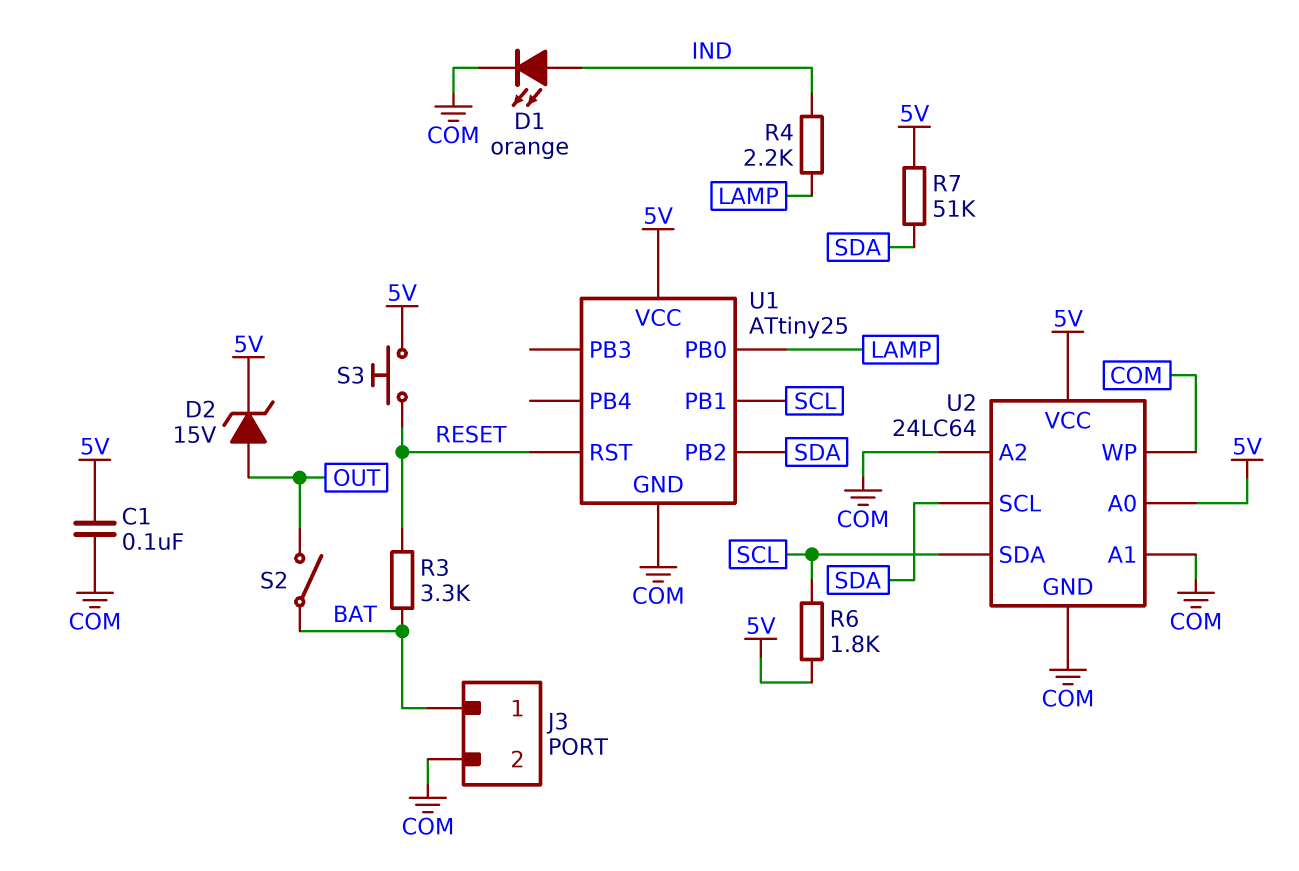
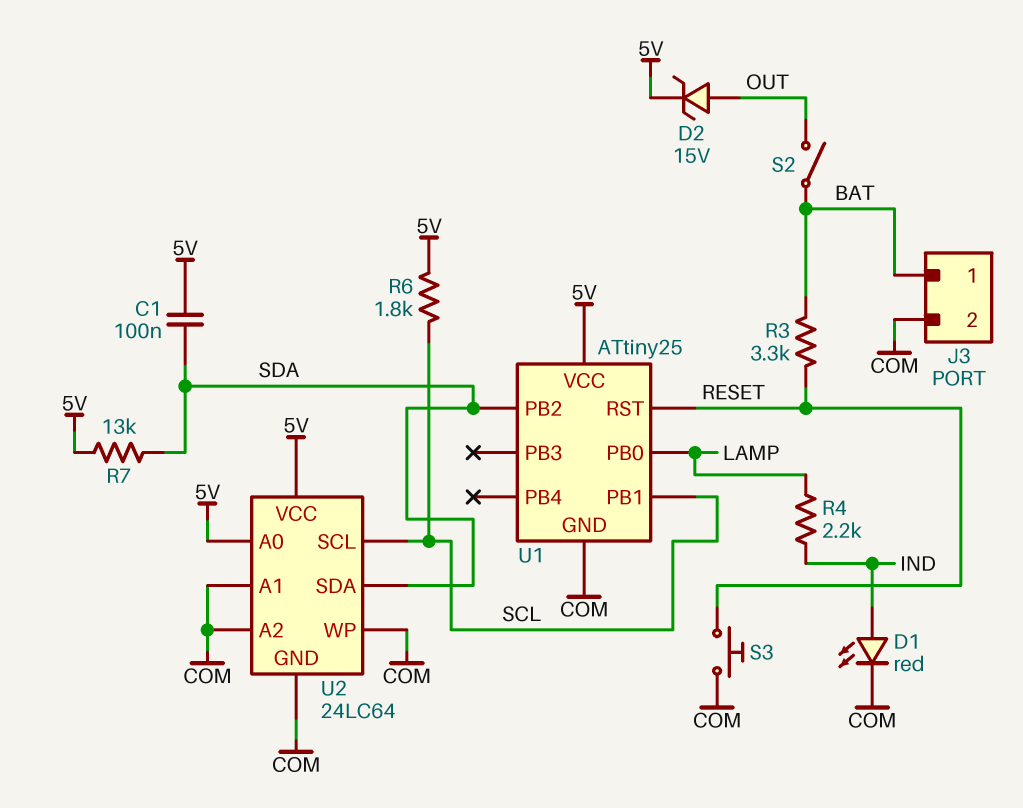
C1: 100nF (5V, COM) -> 100nF (5V, SDA)
D1: LED orange (A IND, K COM) -> LED red (A IND, K COM)
R7: 51k (5V, SDA) -> 13k (5V, SDA)
S3: button (5V, RESET) -> button (COM, RESET)
U2 pin SCL: SDA -> SCL
U2 pin SDA: SCL -> SDA

